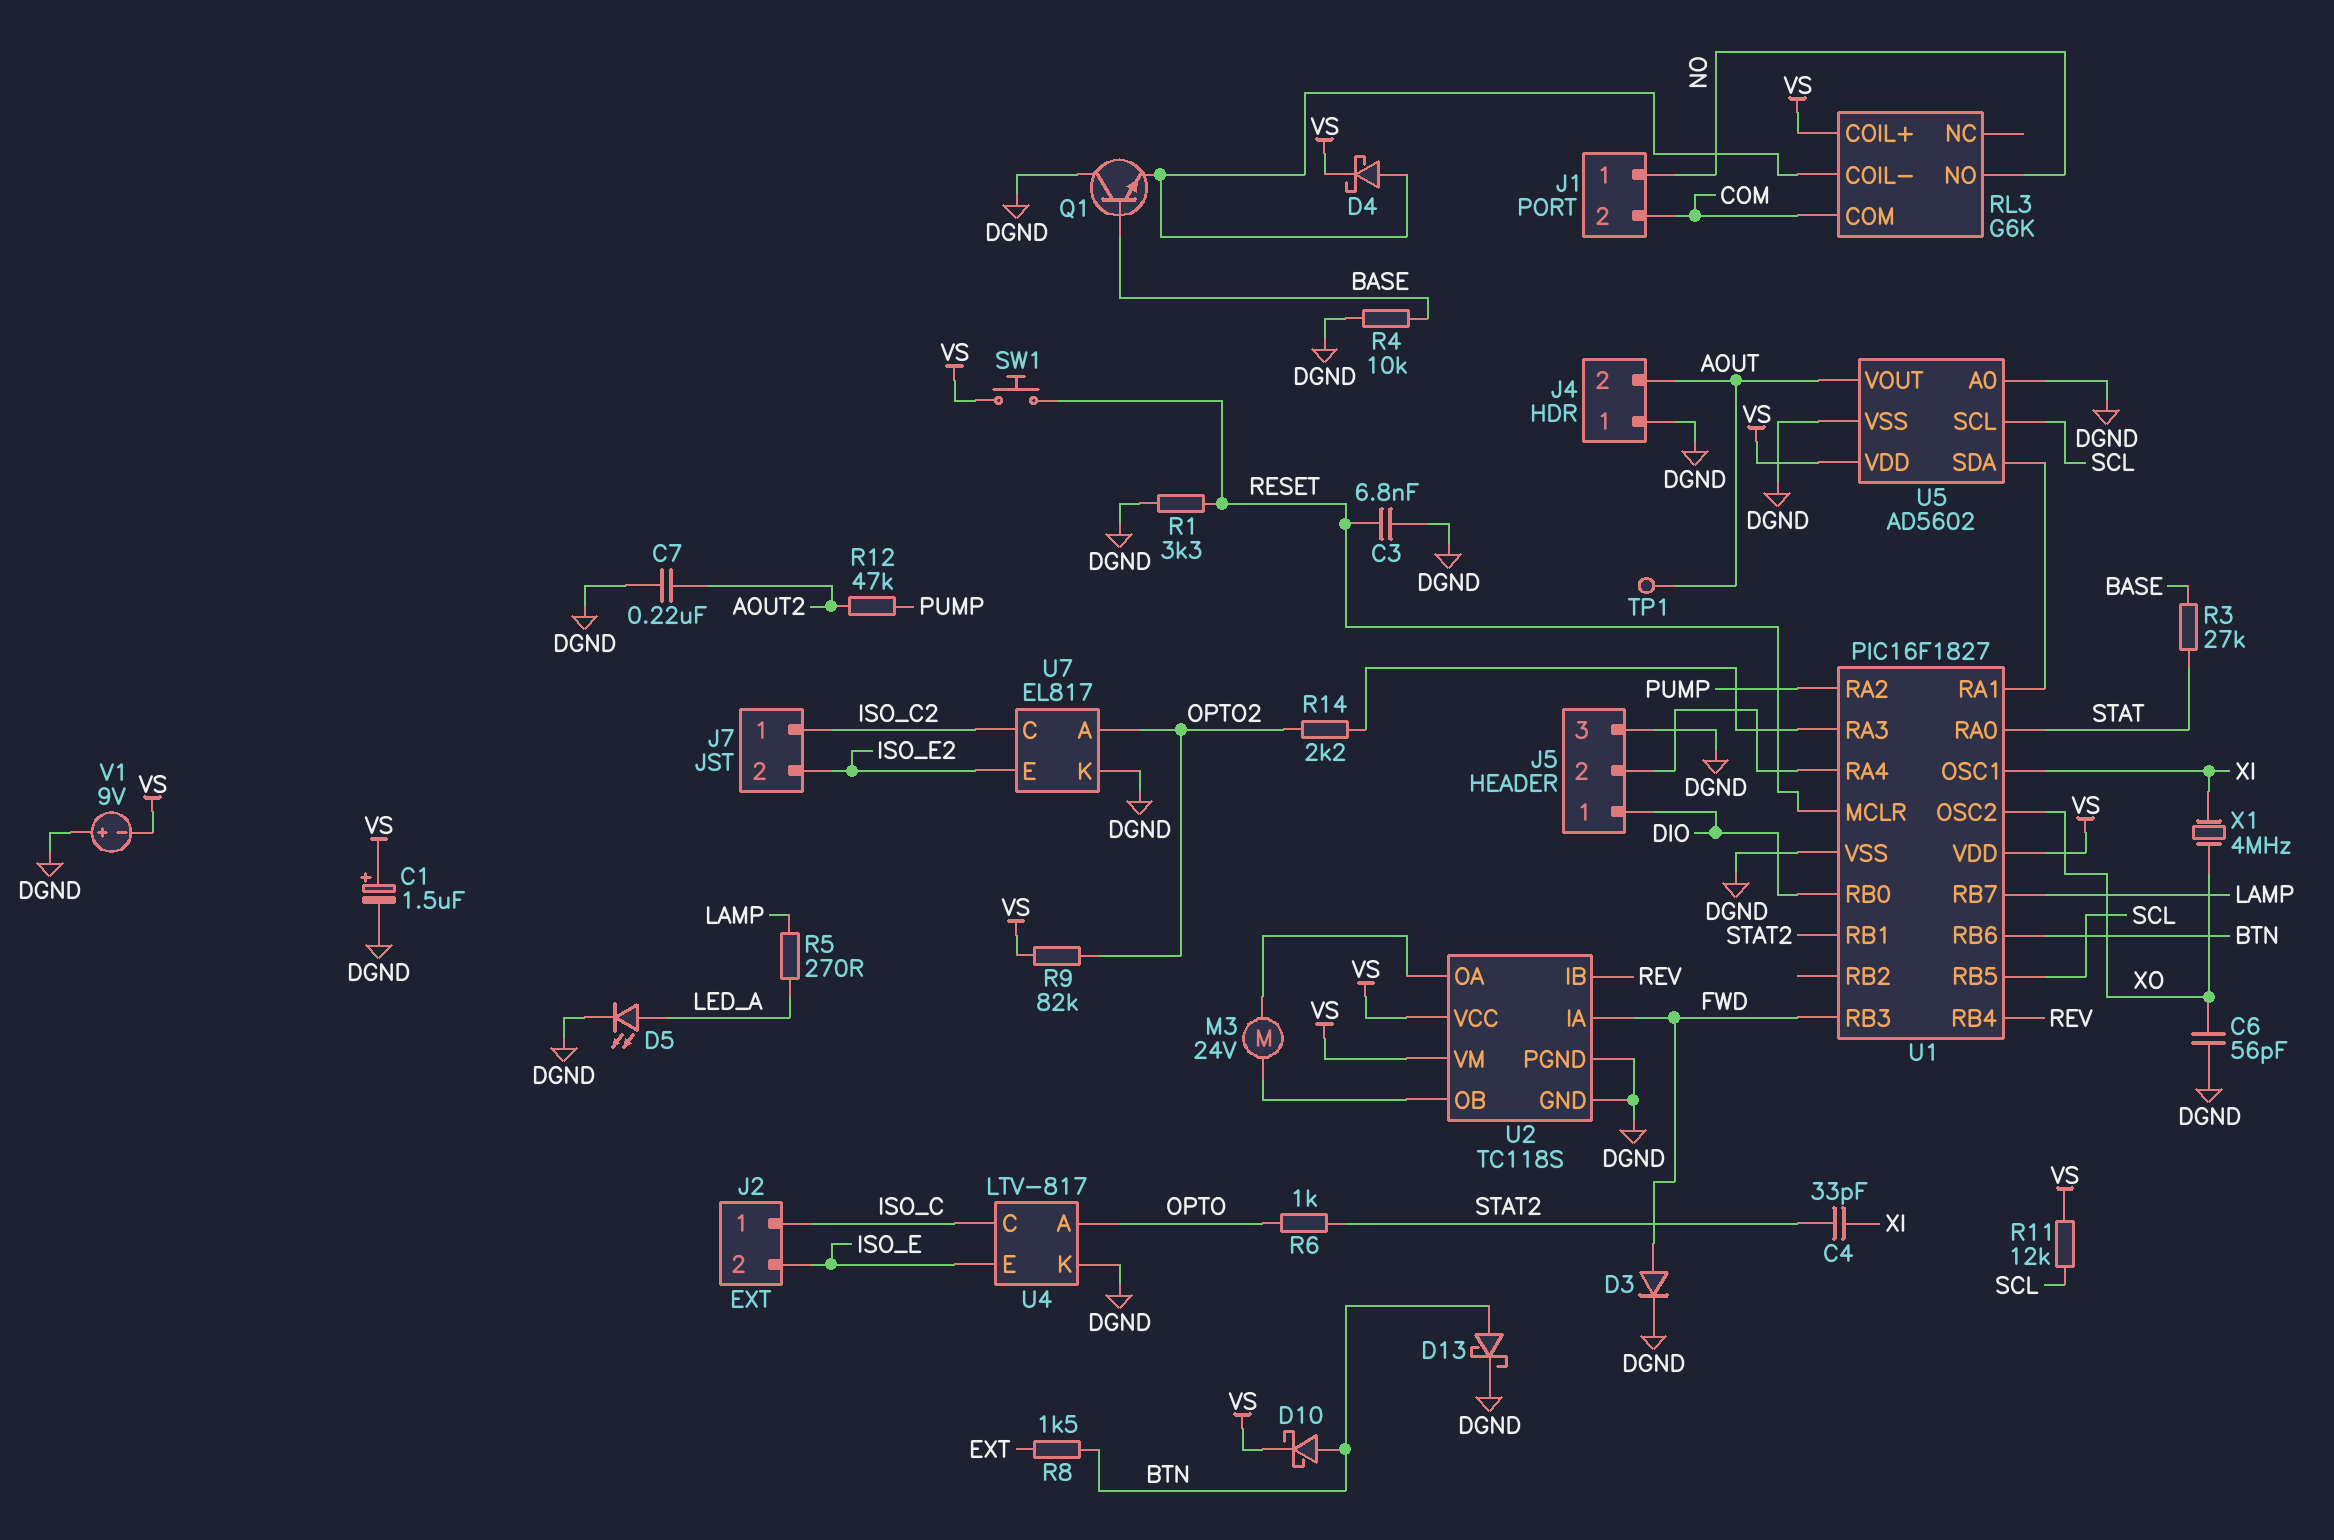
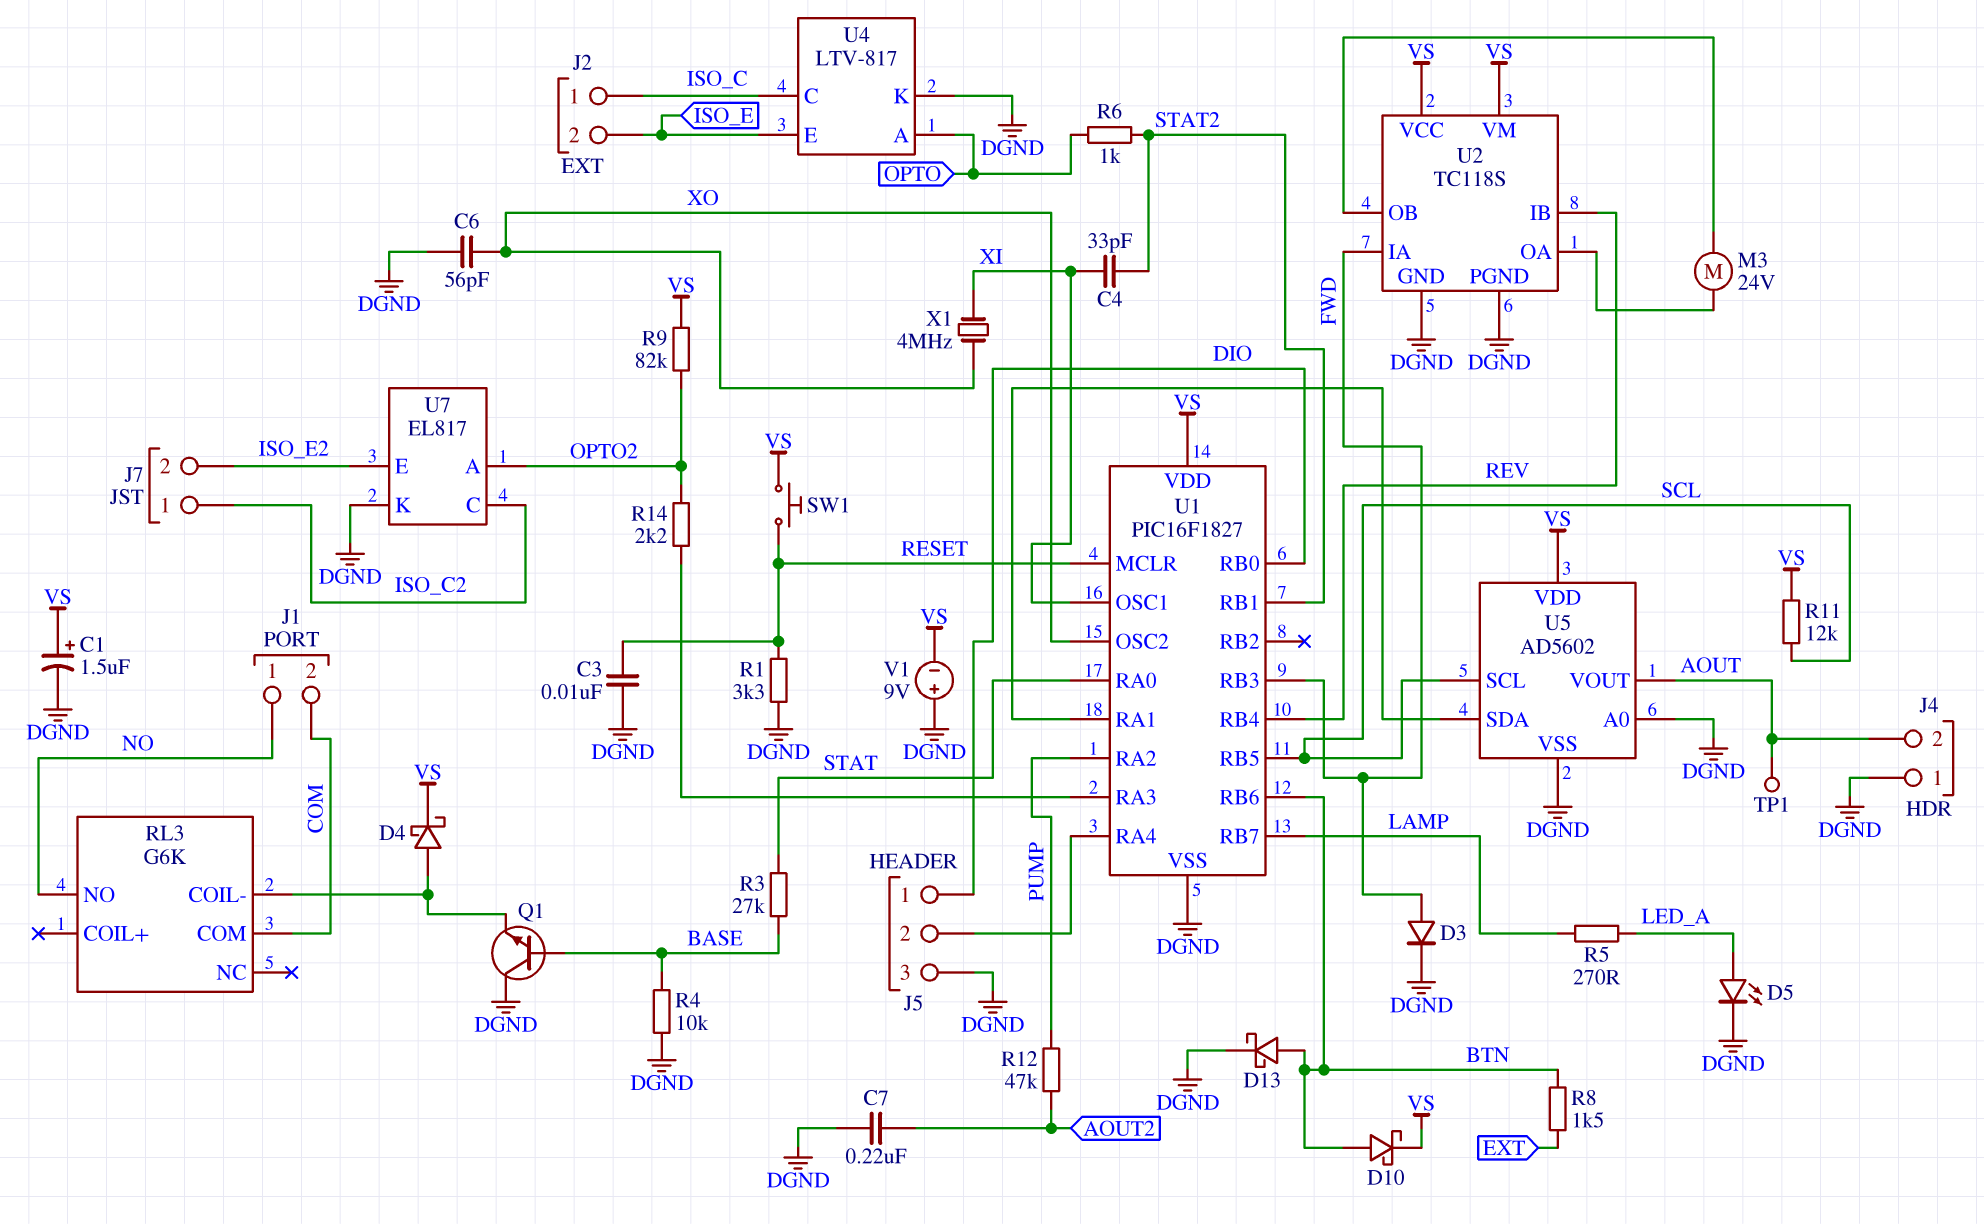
C3: 6.8nF (DGND, RESET) -> 10nF (DGND, RESET)
RL3 pin COIL+: VS -> none

